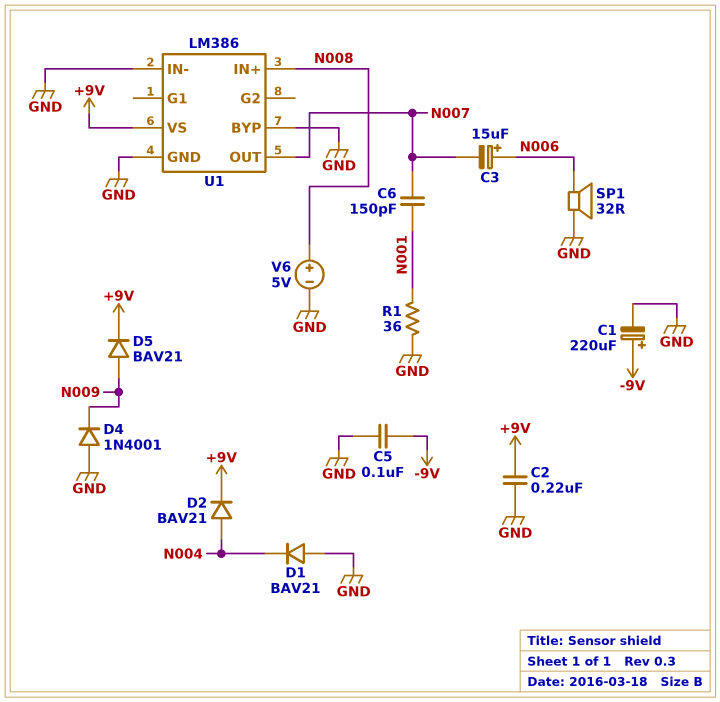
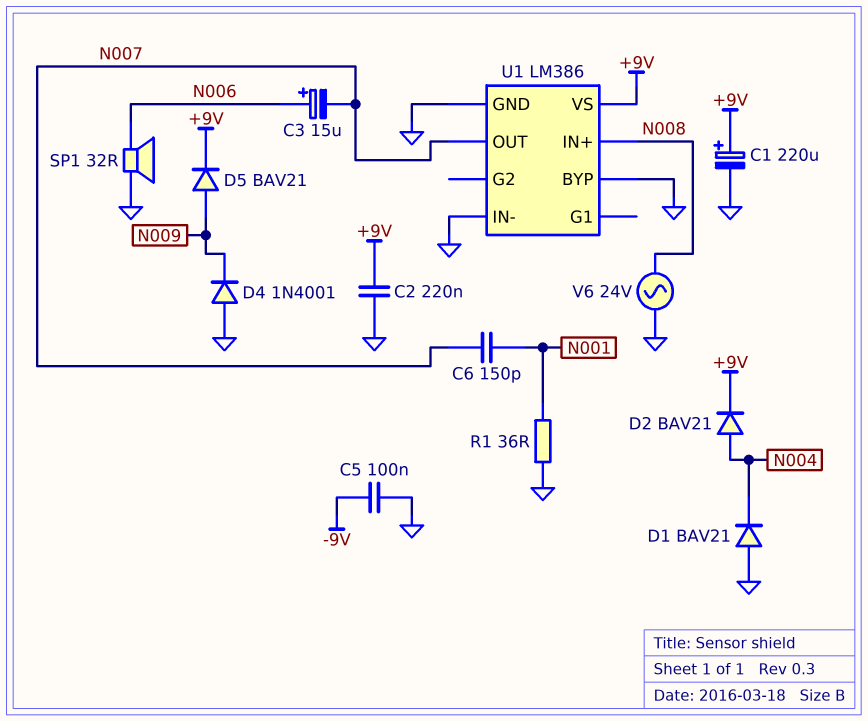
C1: 220uF (plus -9V, minus GND) -> 220uF (plus +9V, minus GND)
V6: 5V (plus N008, minus GND) -> AC 24V (GND, N008)

